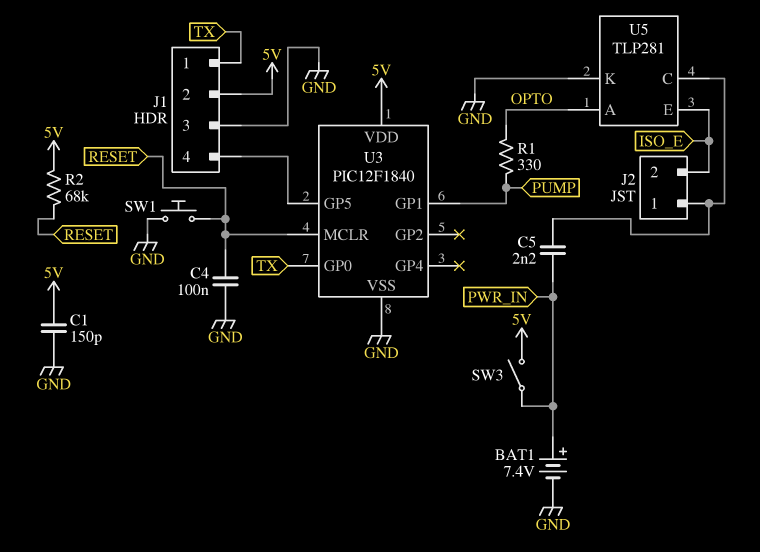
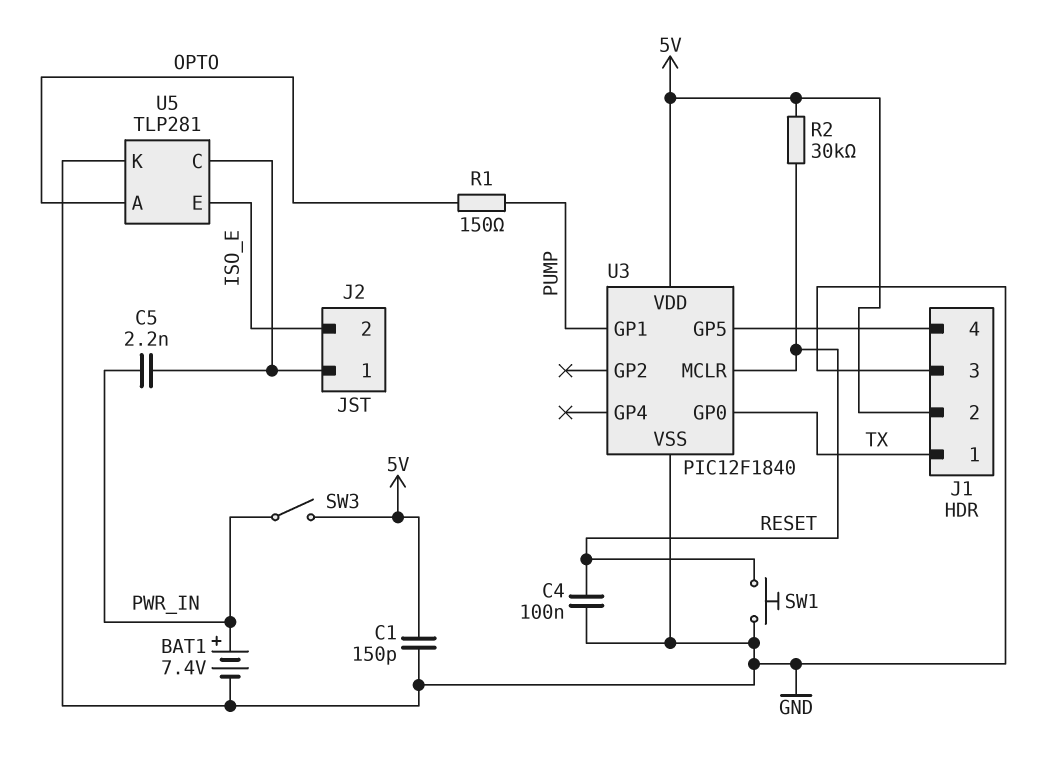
R1: 330 (OPTO, PUMP) -> 150 (OPTO, PUMP)
R2: 68k (5V, RESET) -> 30k (5V, RESET)

